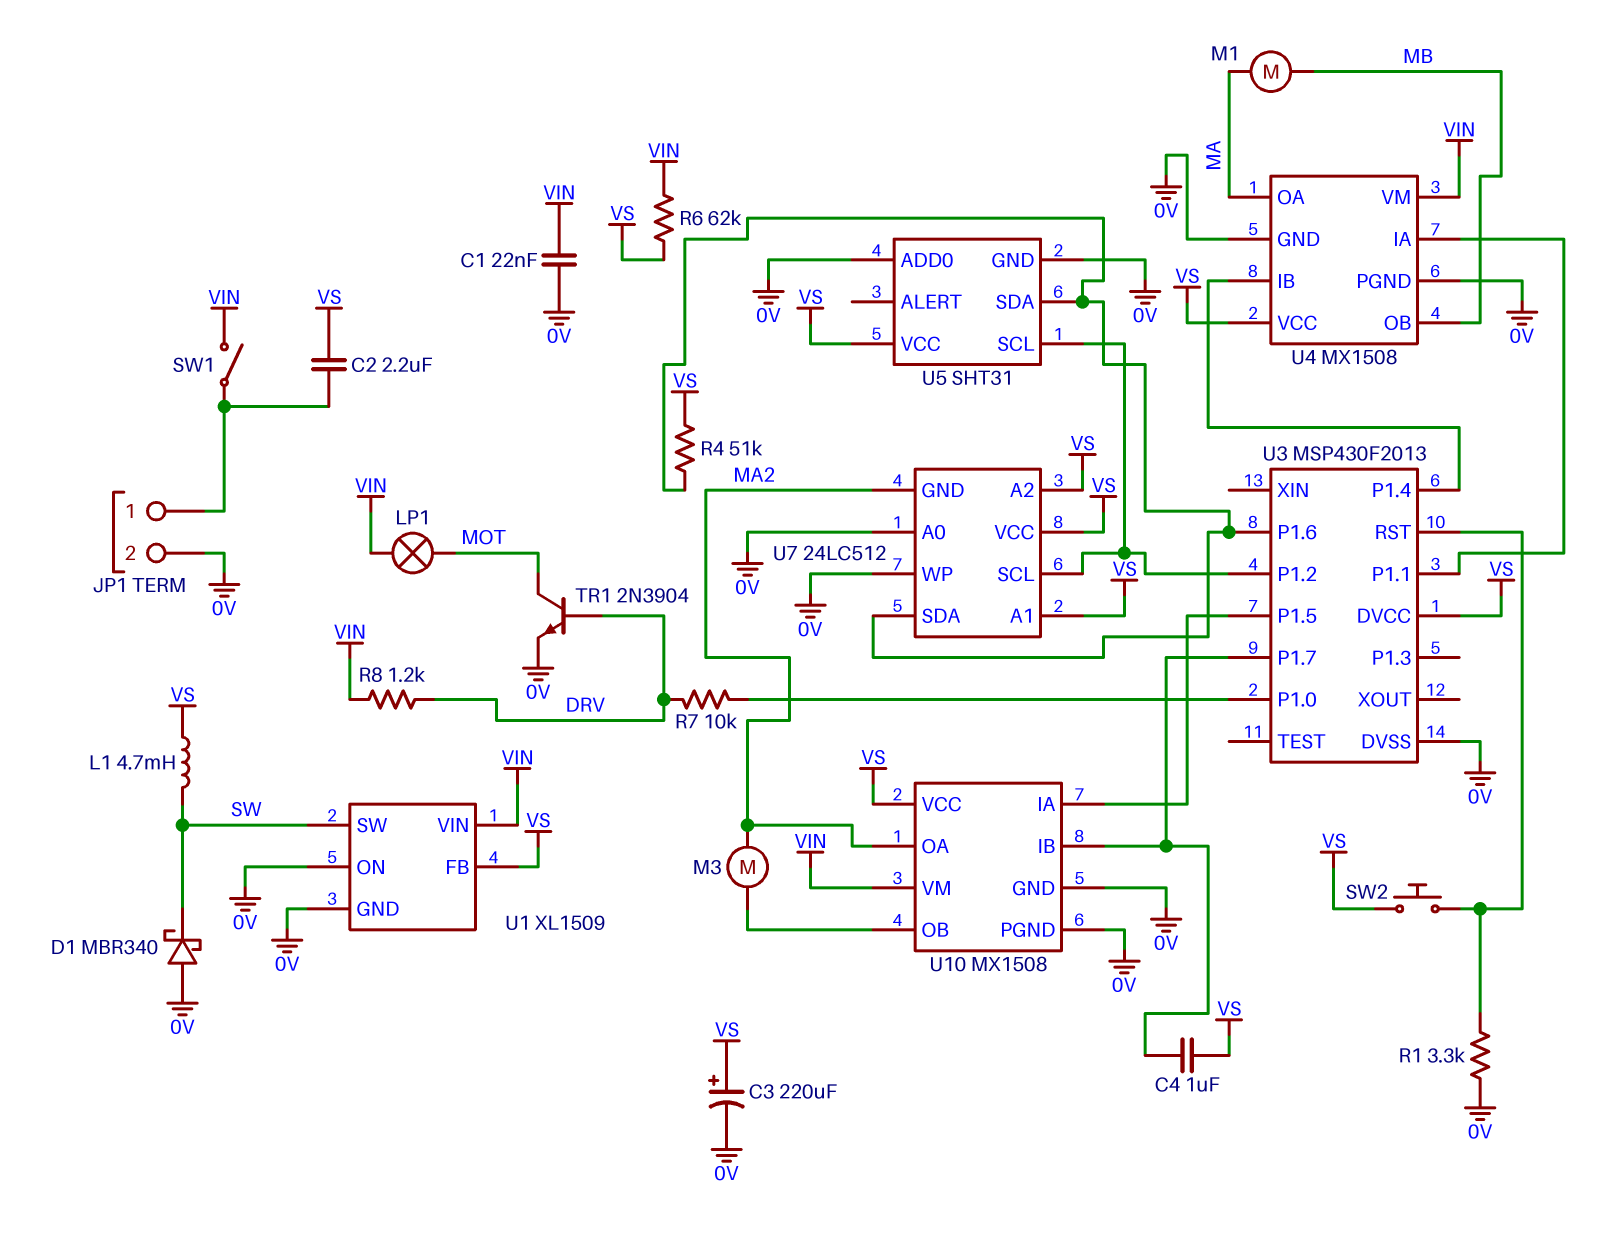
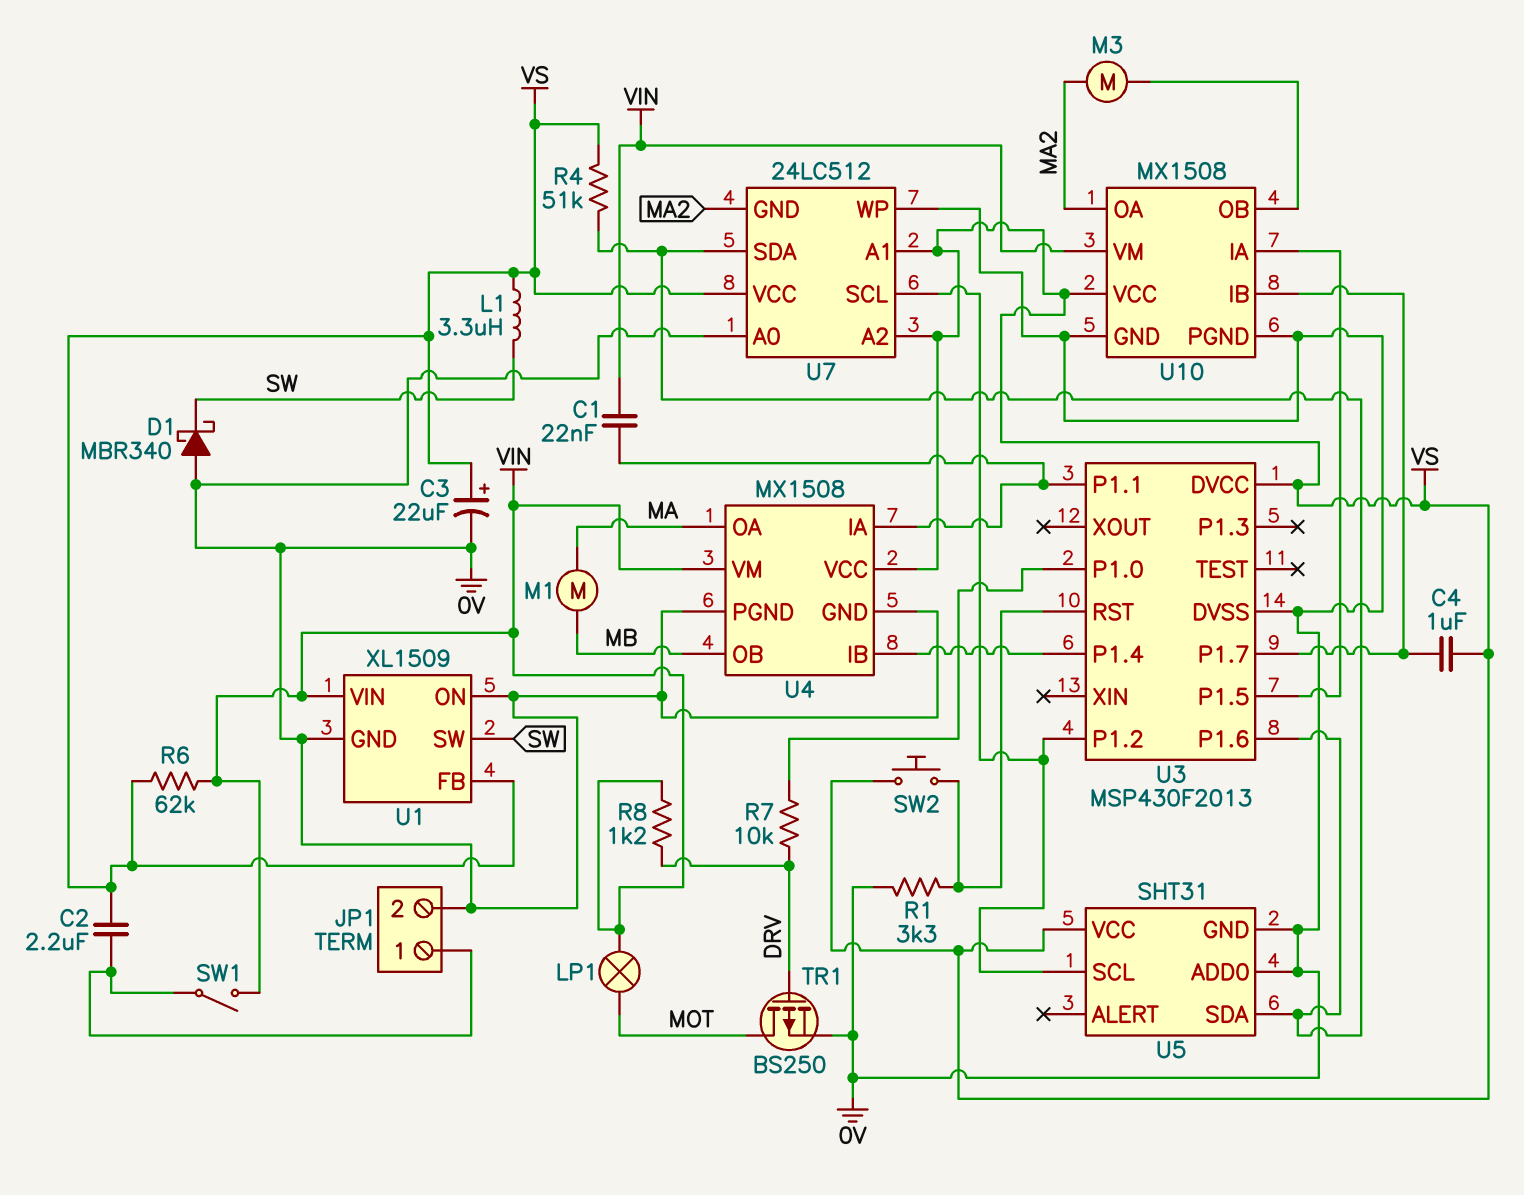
C1: 22nF (0V, VIN) -> 22nF (U3/P1.1, VIN)
C3: 220uF (plus VS, minus 0V) -> 22uF (plus VS, minus 0V)
L1: 4.7mH (SW, VS) -> 3.3uH (SW, VS)
TR1: NPN 2N3904 (B DRV, C MOT, E 0V) -> PMOS BS250 (G DRV, D MOT, S 0V)

